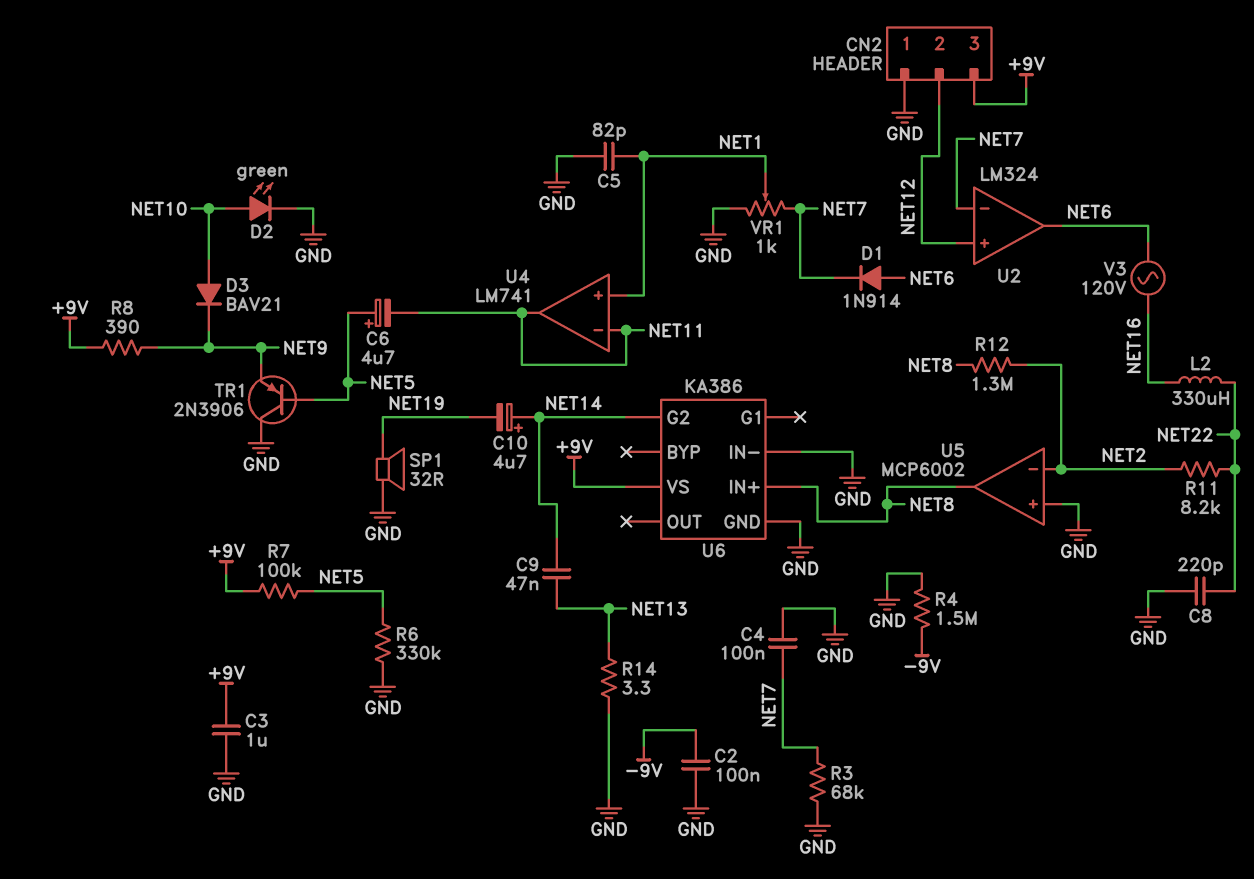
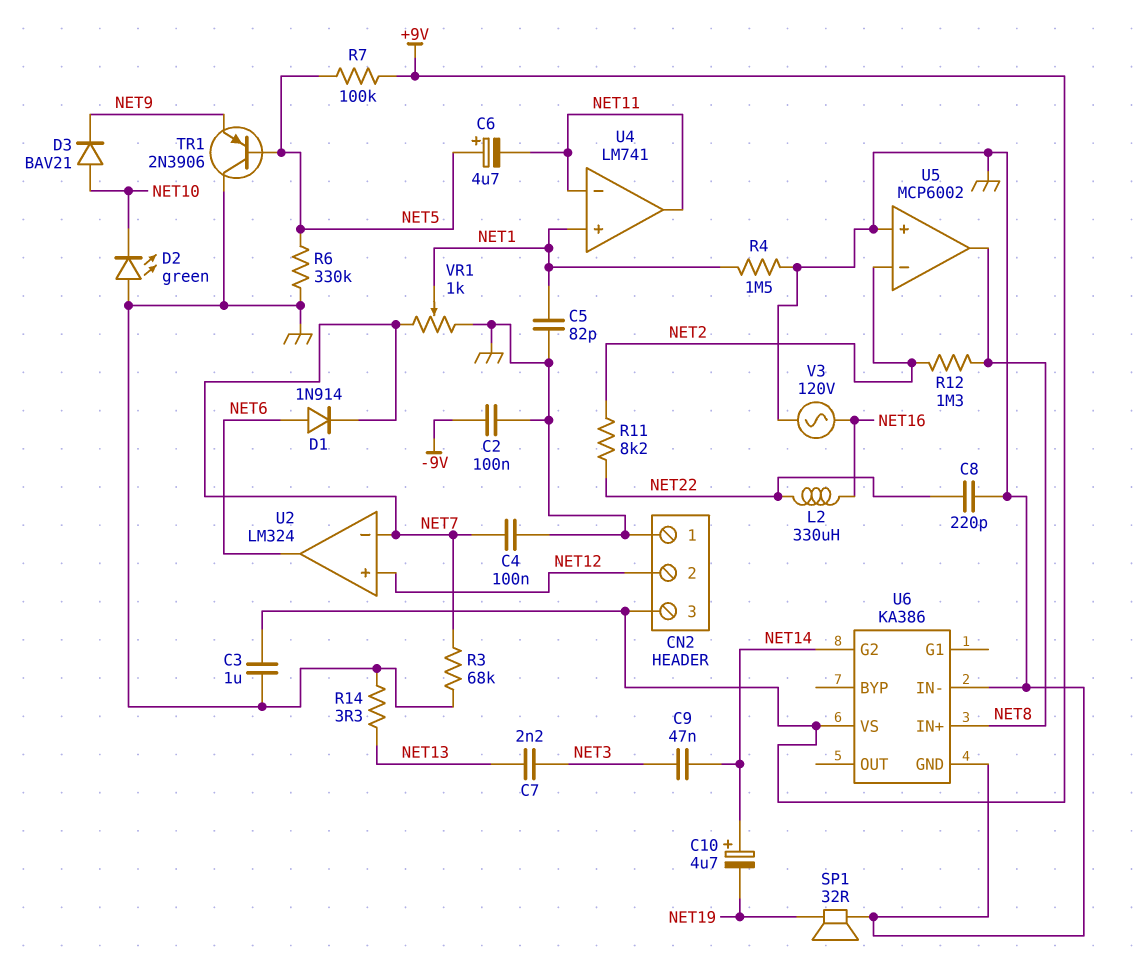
C7: none -> 2.2nF (NET3, NET13)
C9: 47nF (NET13, NET14) -> 47nF (NET3, NET14)
D2: LED green (A NET10, K GND) -> LED green (A GND, K NET10)
R4: 1.5M (-9V, GND) -> 1.5M (GND, NET1)
R8: 390 (+9V, NET9) -> none
V3: AC 120V (NET6, NET16) -> AC 120V (GND, NET16)

